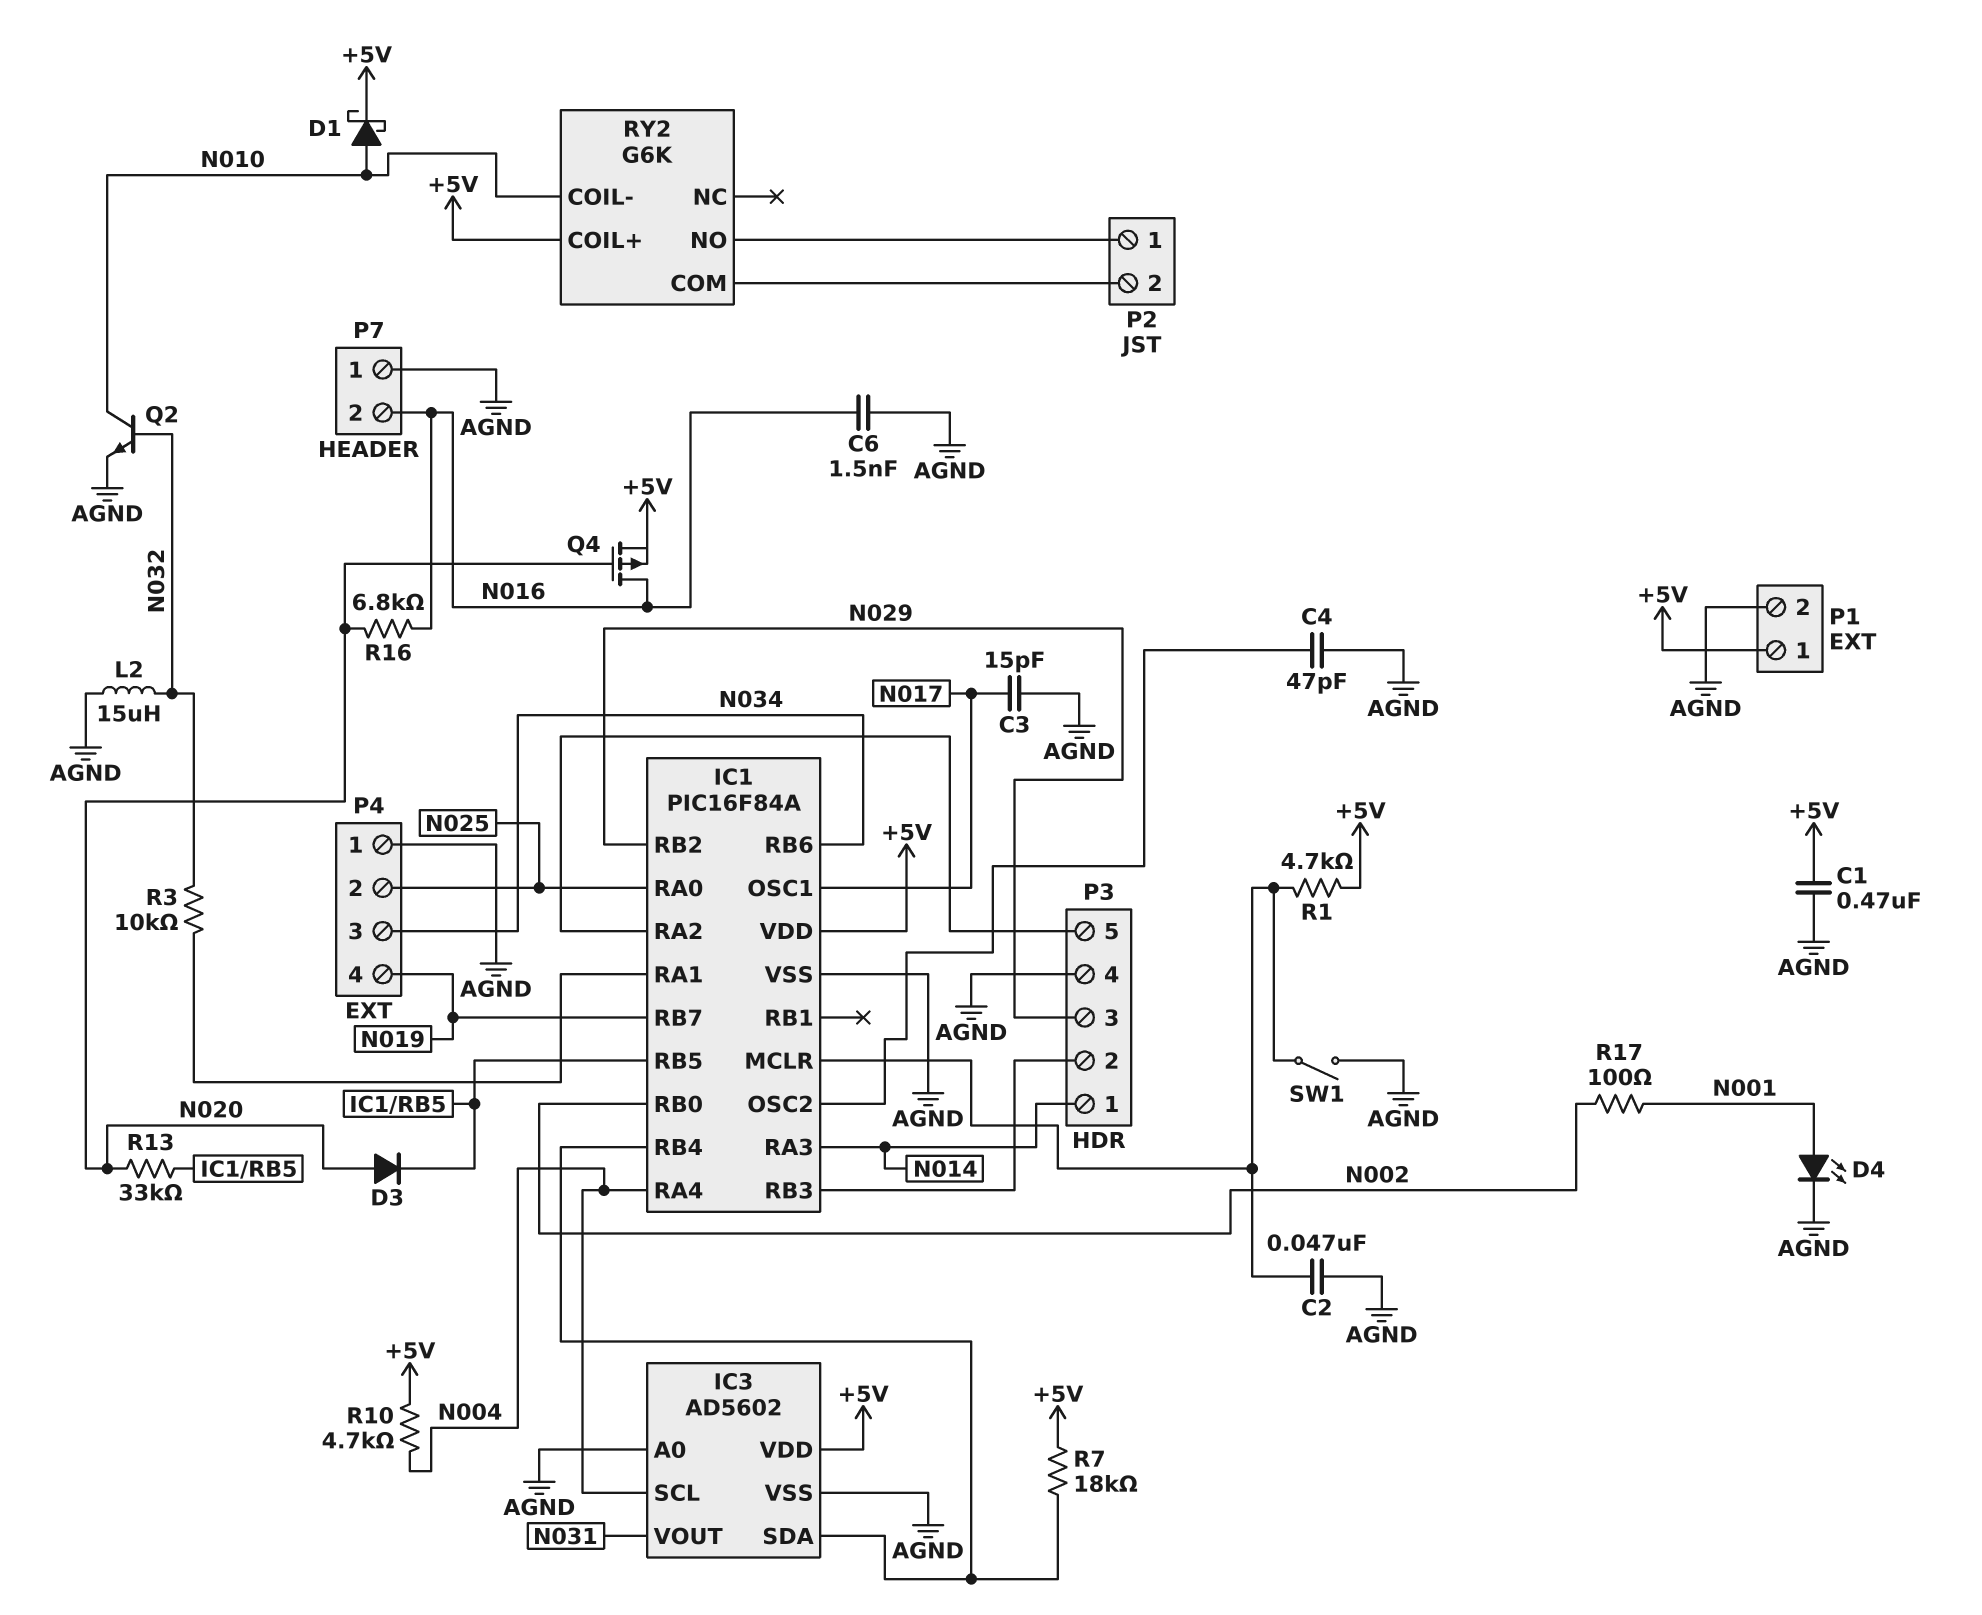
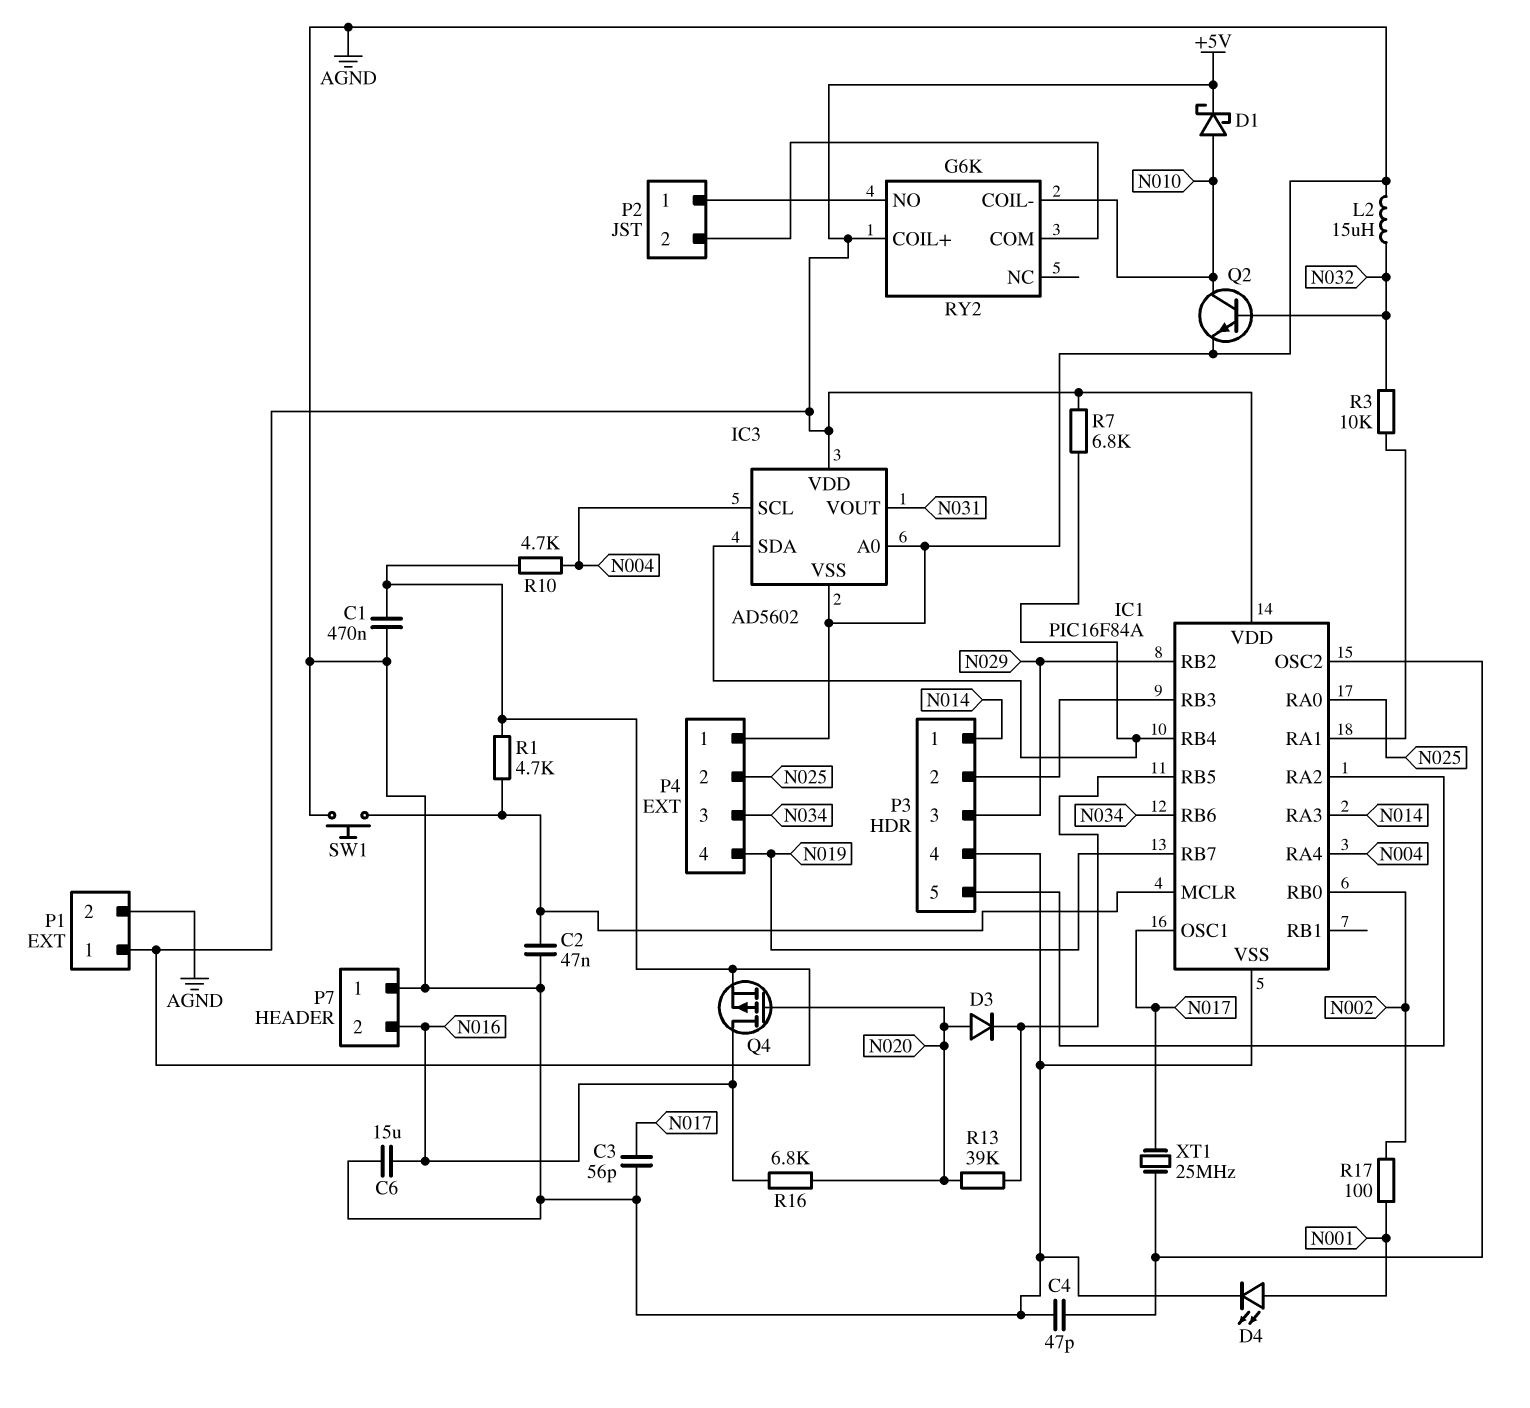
C3: 15pF (AGND, N017) -> 56pF (AGND, N017)
C6: 1.5nF (AGND, N016) -> 15uF (AGND, N016)
R7: 18k (+5V, IC1/RB4) -> 6.8k (+5V, IC1/RB4)
R13: 33k (IC1/RB5, N020) -> 39k (IC1/RB5, N020)
SW1: switch (AGND, IC1/MCLR) -> button (AGND, IC1/MCLR)
XT1: none -> 25MHz (IC1/OSC2, N017)

